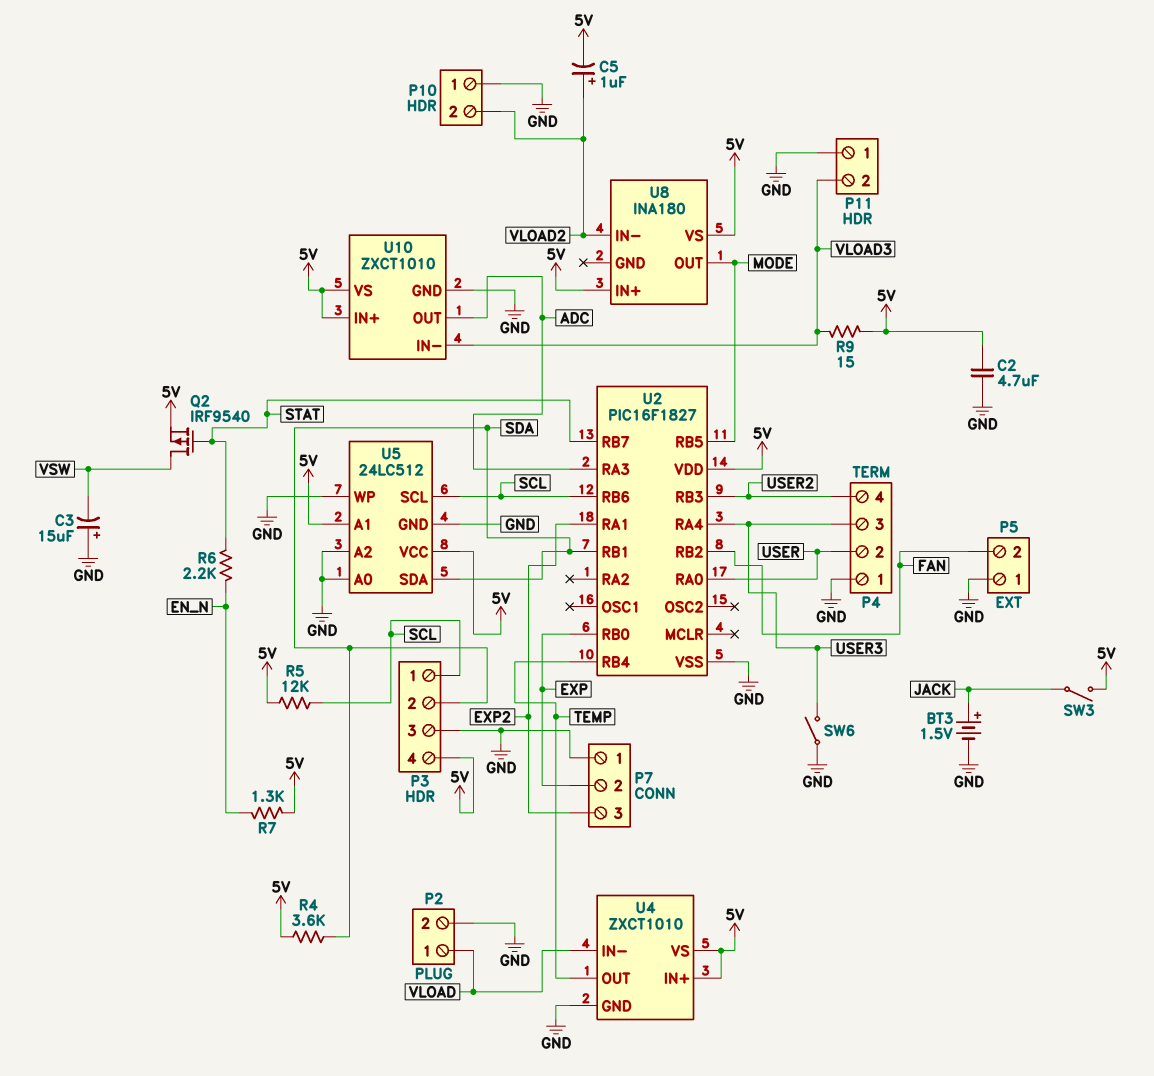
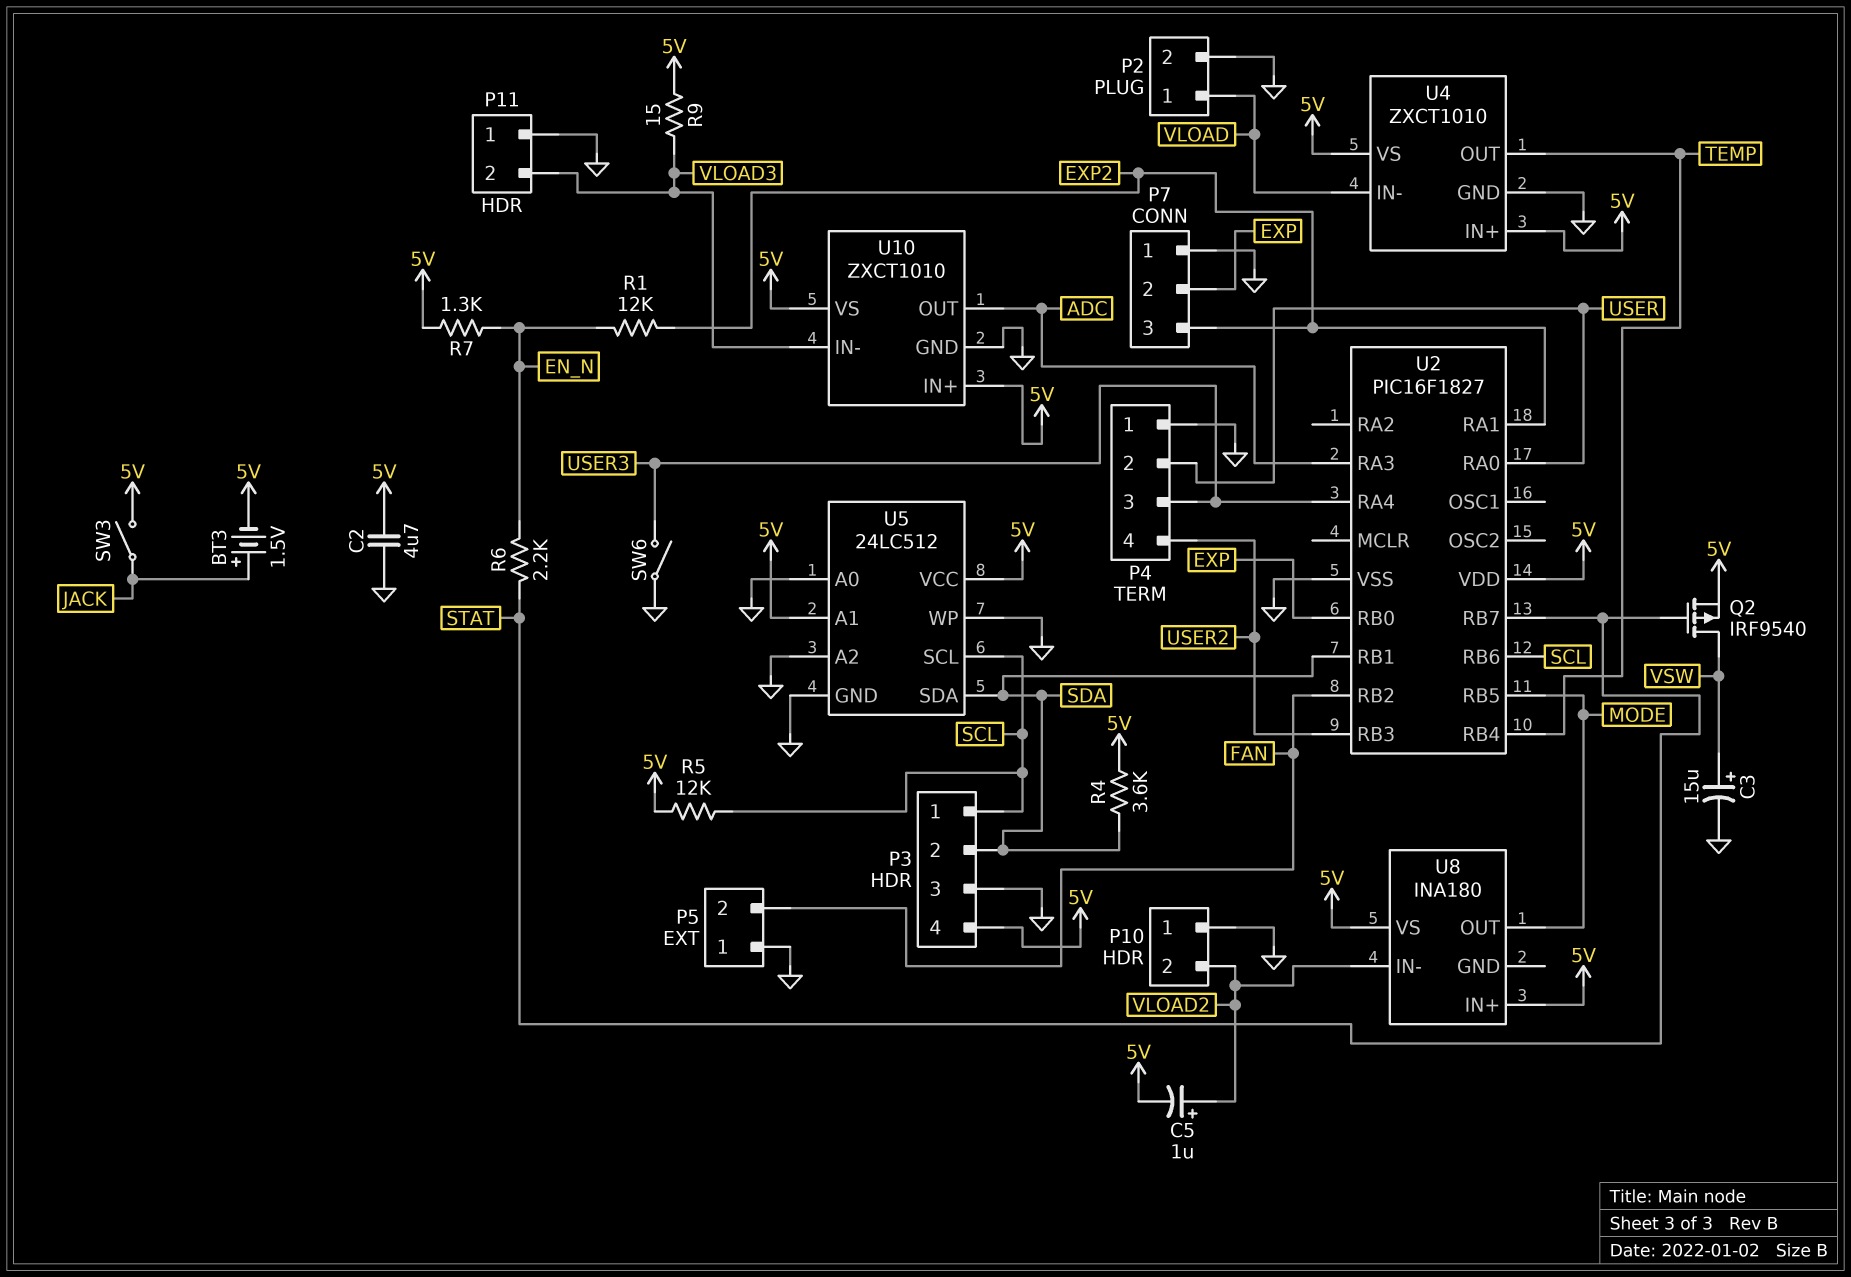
BT3: 1.5V (plus JACK, minus GND) -> 1.5V (plus JACK, minus 5V)
C3: 15uF (plus GND, minus VSW) -> 15uF (plus VSW, minus GND)
R1: none -> 12k (EN_N, EXP2)

